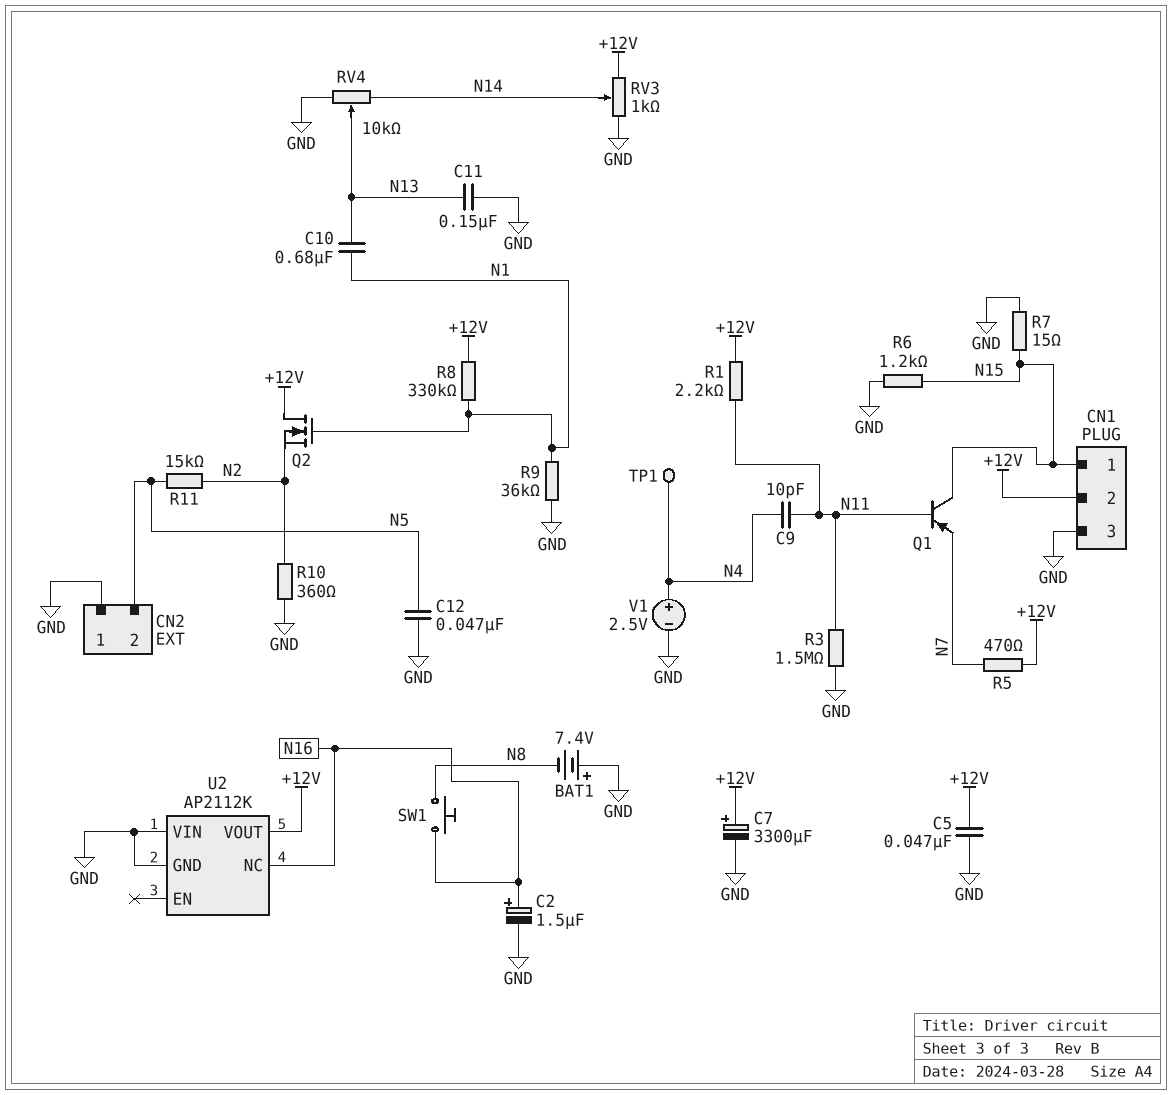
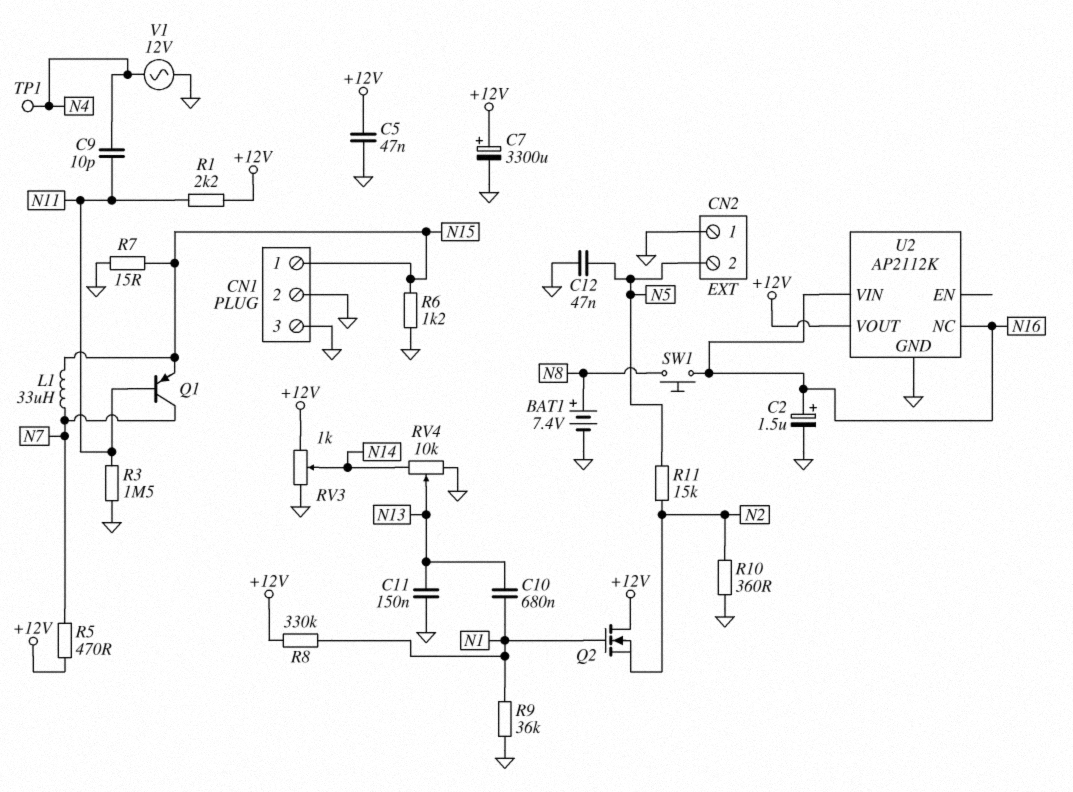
BAT1: 7.4V (plus GND, minus N8) -> 7.4V (plus N8, minus GND)
CN1 pin 2: +12V -> GND
L1: none -> 33uH (N7, N15)
Q1: PNP (B N11, C N15, E N7) -> PNP (B N11, C N7, E N15)
U2 pin VIN: GND -> N16
V1: 2.5V (plus N4, minus GND) -> AC 12V (GND, N4)

